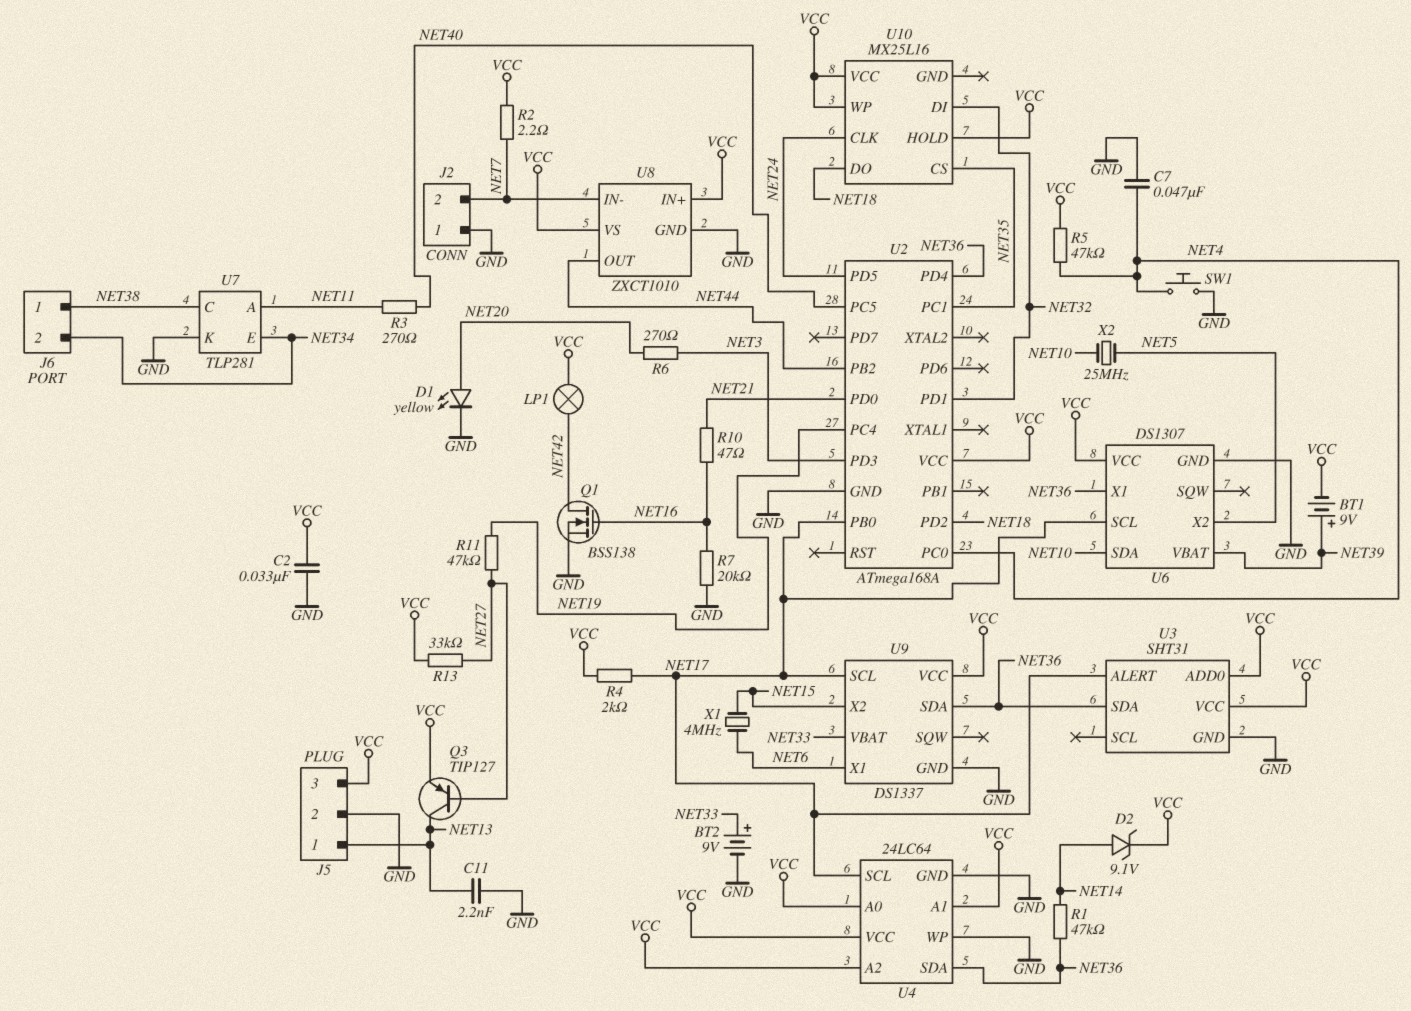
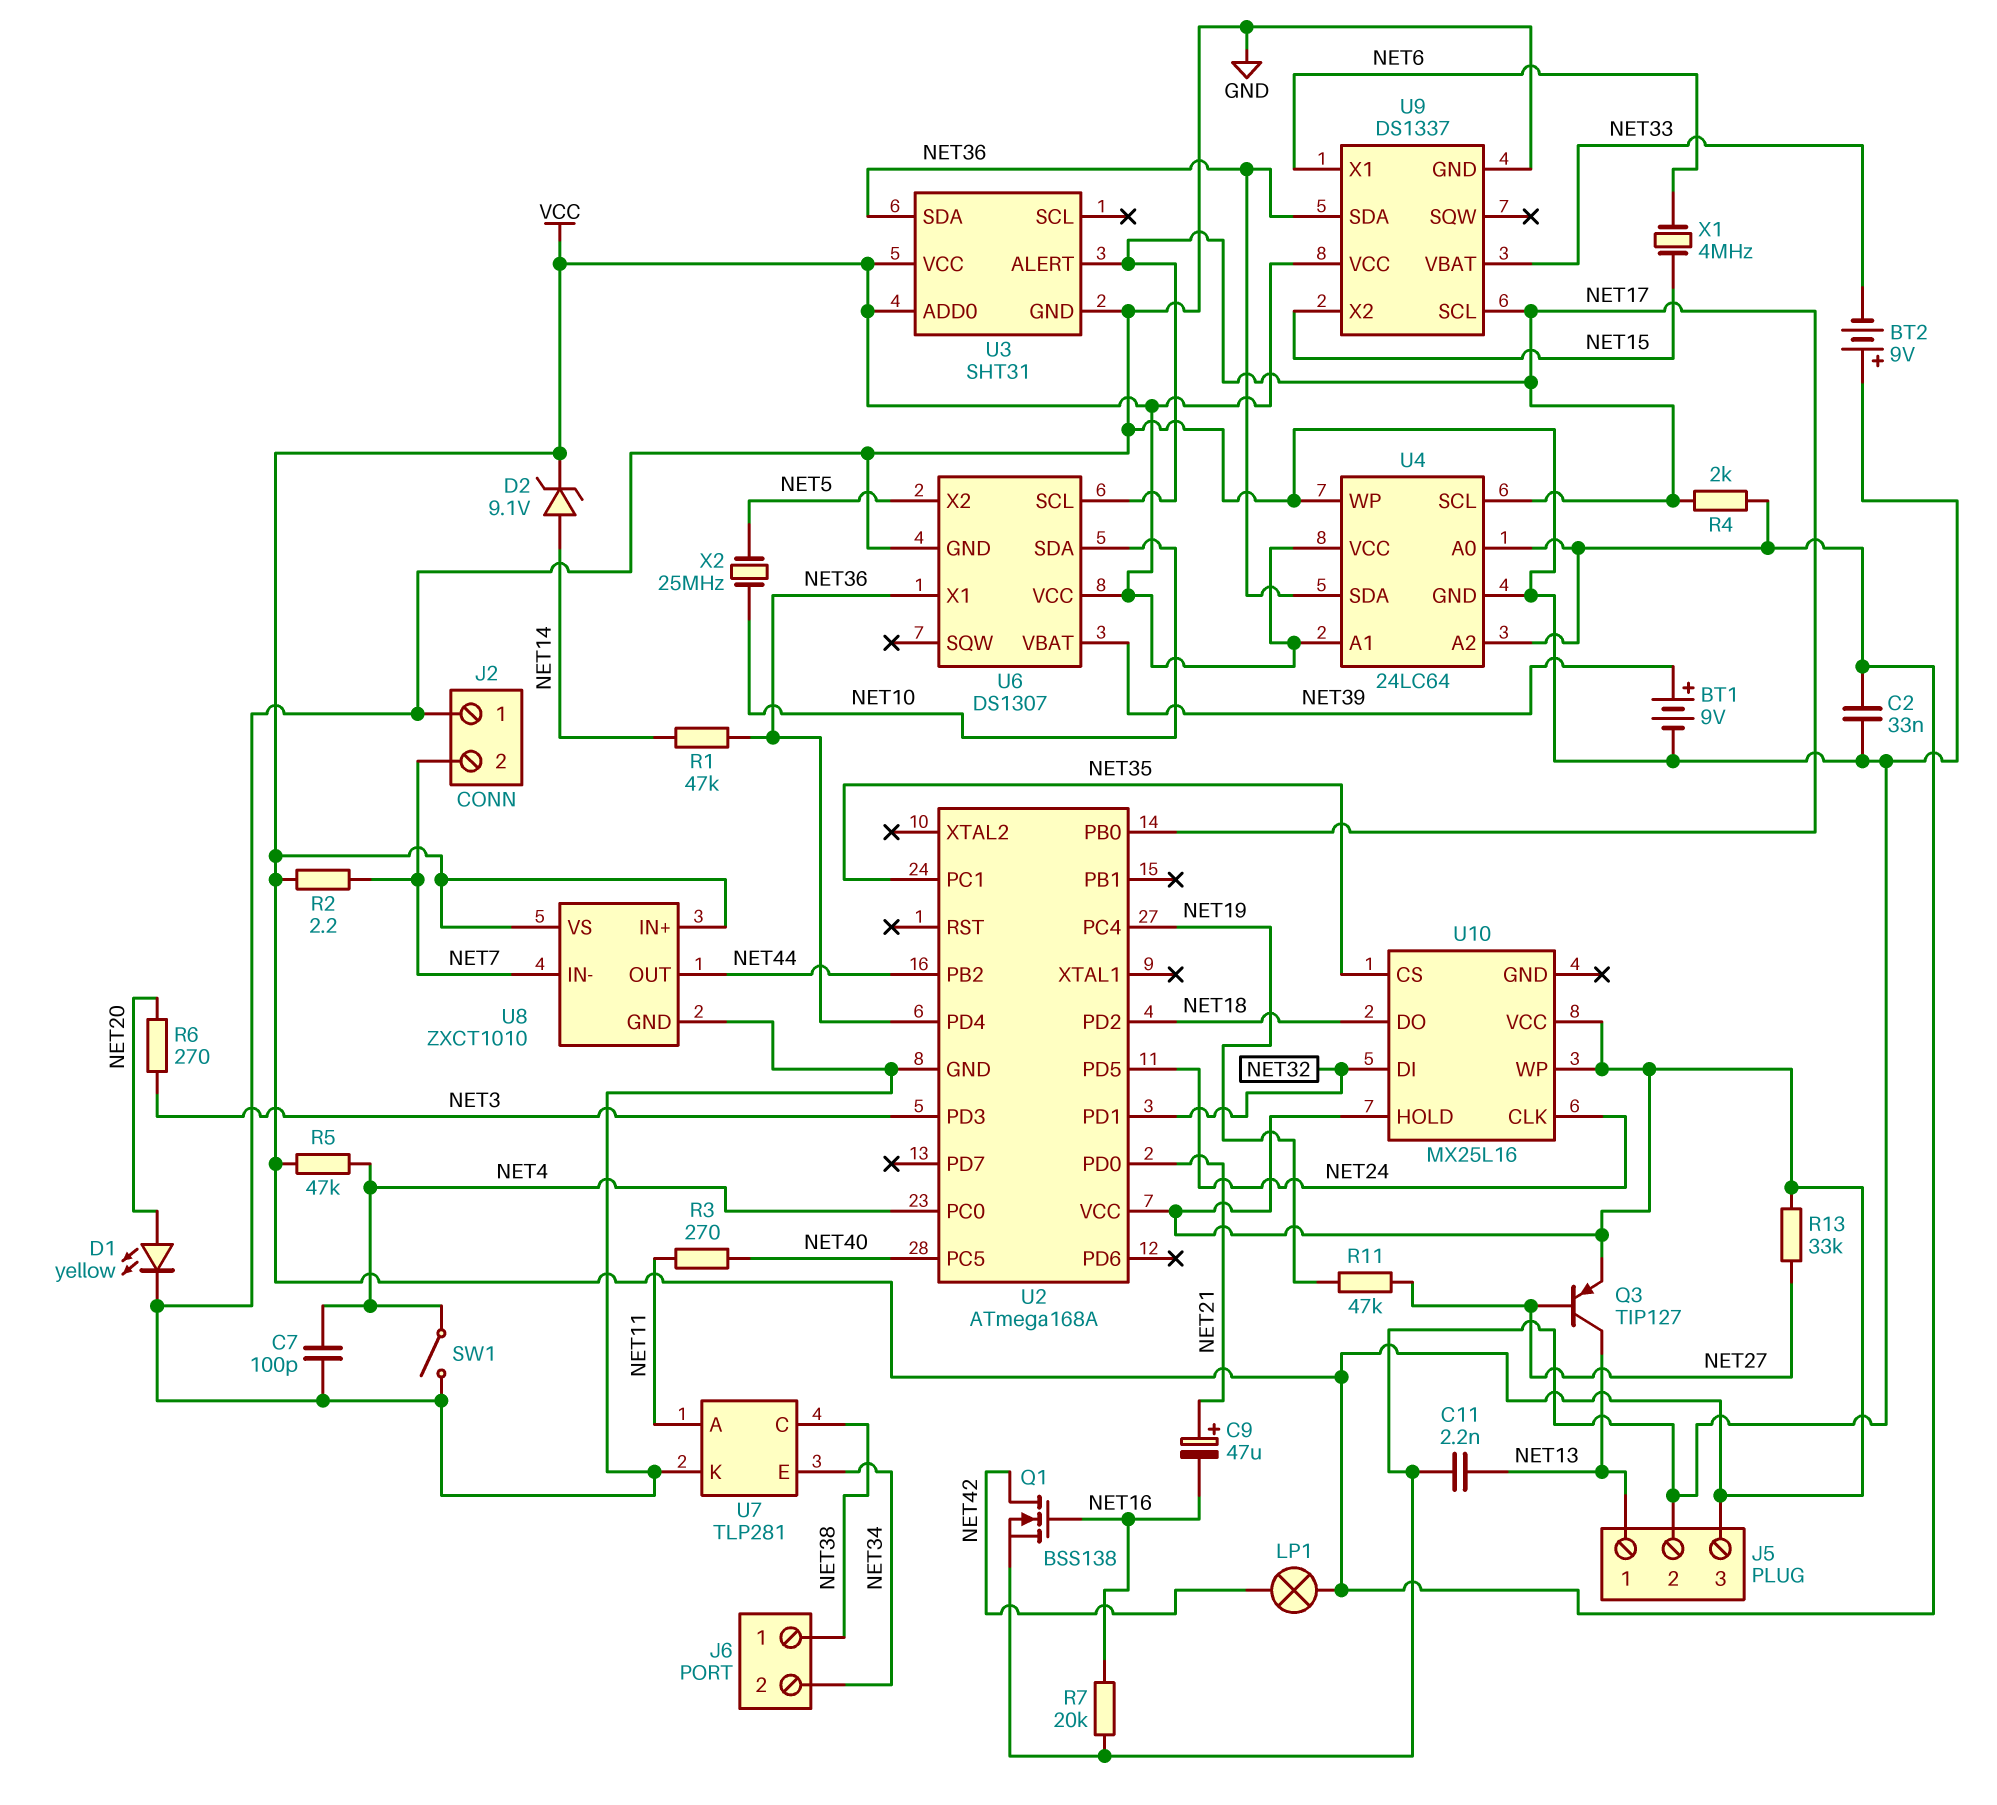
BT1: 9V (plus NET39, minus VCC) -> 9V (plus NET39, minus GND)
BT2: 9V (plus NET33, minus GND) -> 9V (plus GND, minus NET33)
C7: 47nF (GND, NET4) -> 100pF (GND, NET4)
C9: none -> 47uF (plus NET21, minus NET16)
R10: 47 (NET16, NET21) -> none
SW1: button (GND, NET4) -> switch (GND, NET4)

